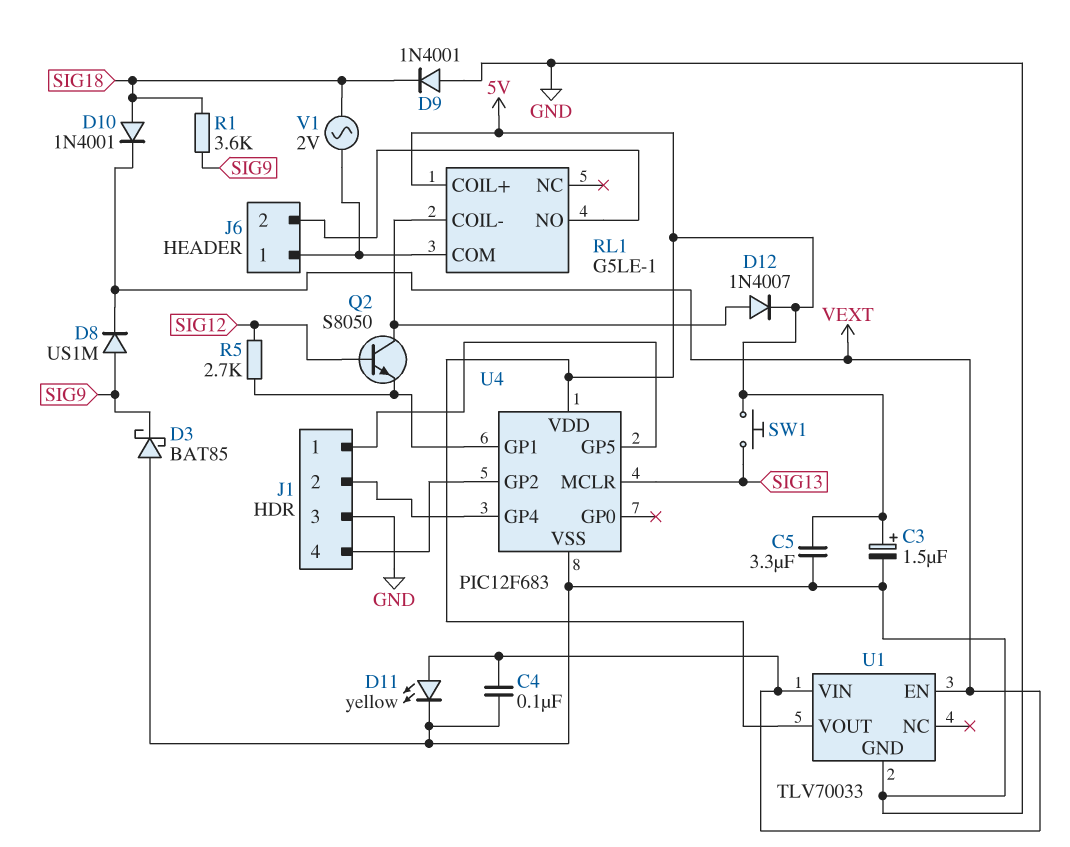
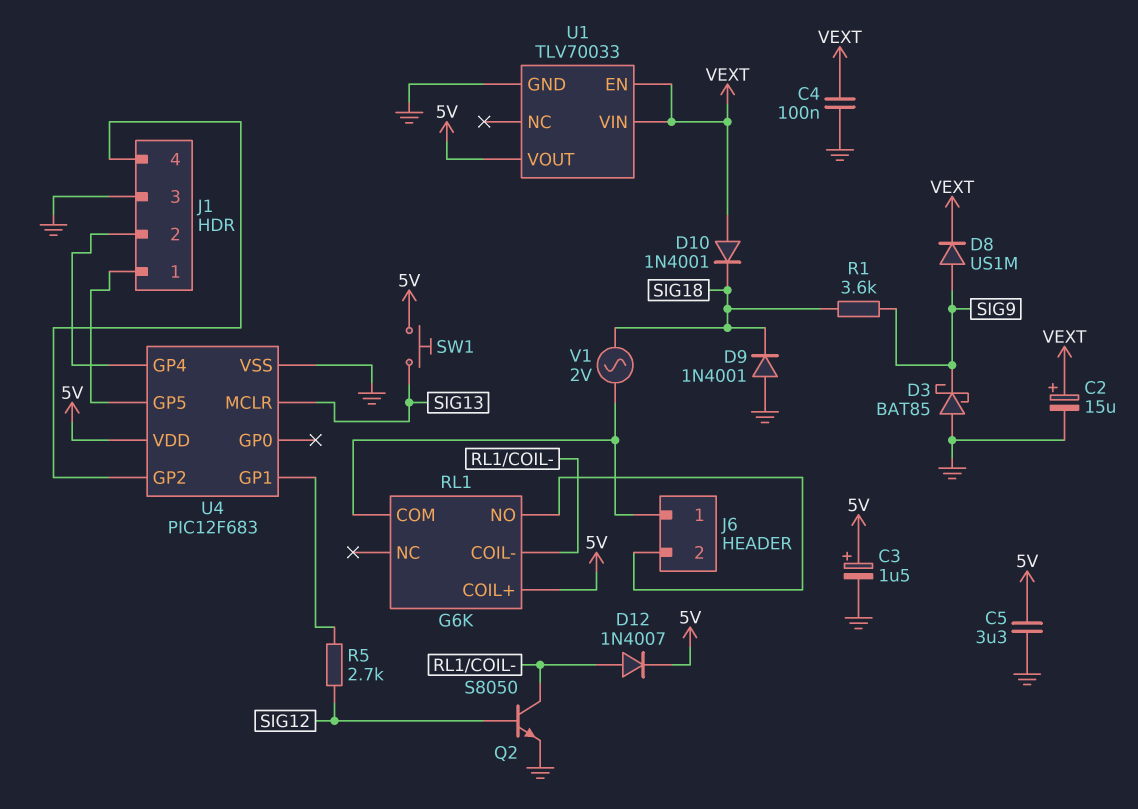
C2: none -> 15uF (plus VEXT, minus GND)
D10: diode 1N4001 (A SIG18, K VEXT) -> diode 1N4001 (A VEXT, K SIG18)
D11: LED yellow (A VEXT, K GND) -> none
Q2: NPN S8050 (B SIG12, C RL1/COIL-, E U4/GP1) -> NPN S8050 (B SIG12, C RL1/COIL-, E GND)
RL1: G5LE-1 -> G6K

